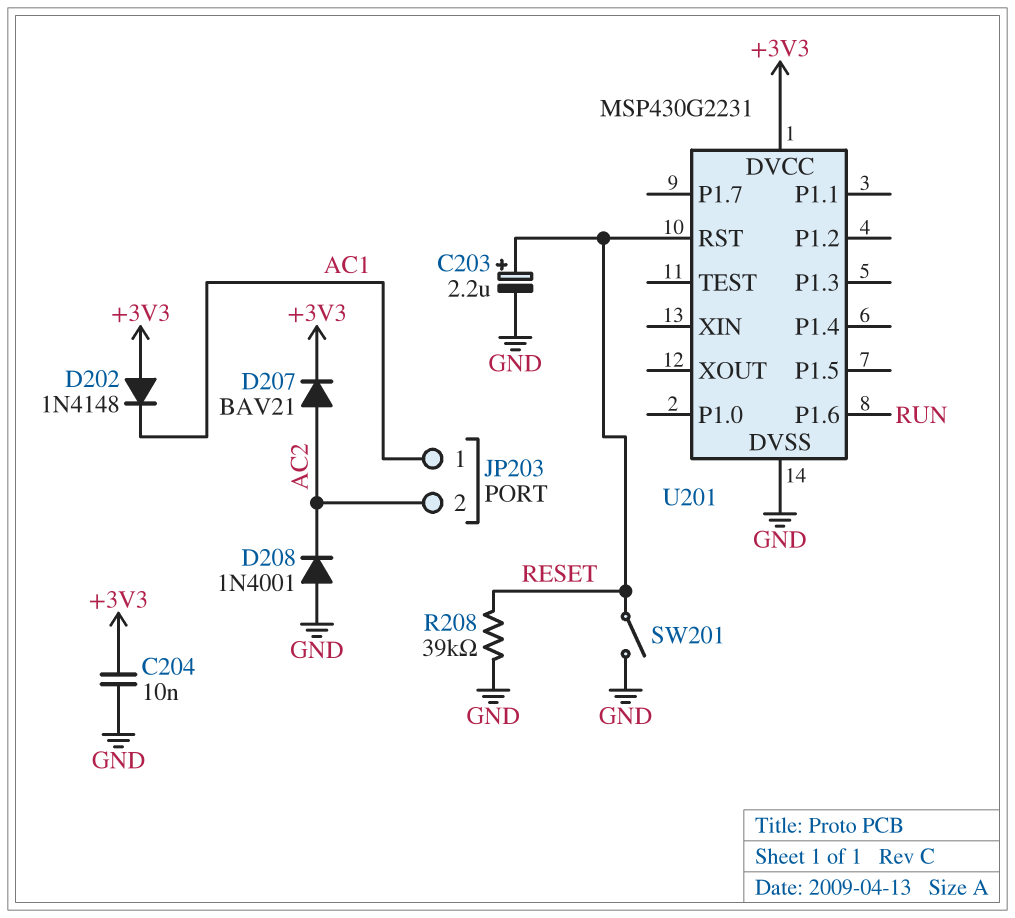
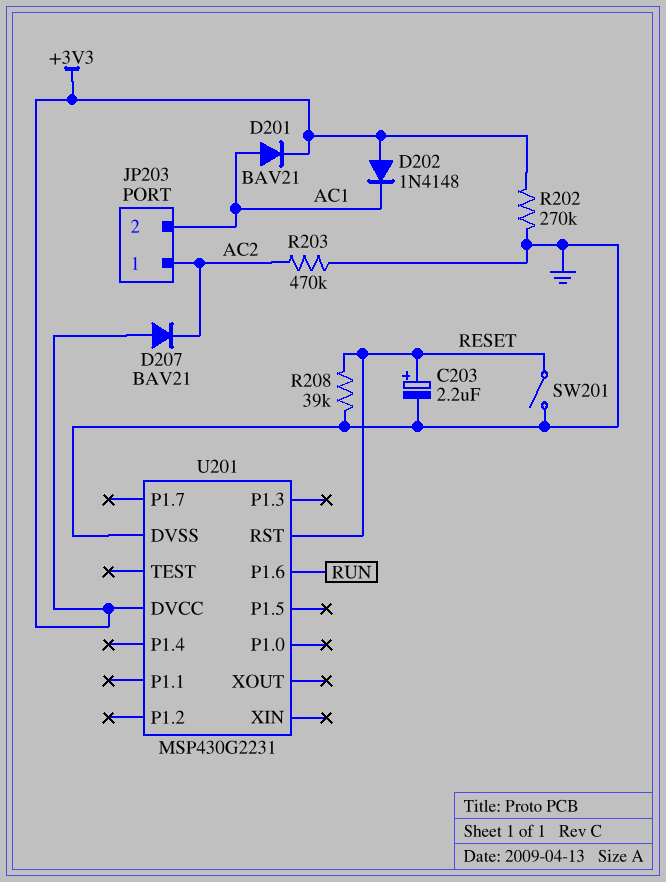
C204: 10nF (+3V3, GND) -> none
D201: none -> diode BAV21 (A AC1, K +3V3)
D207: diode BAV21 (A AC2, K +3V3) -> diode BAV21 (A +3V3, K AC2)
D208: diode 1N4001 (A GND, K AC2) -> none
JP203 pin 1: AC1 -> AC2
JP203 pin 2: AC2 -> AC1
R202: none -> 270k (+3V3, GND)
R203: none -> 470k (AC2, GND)

